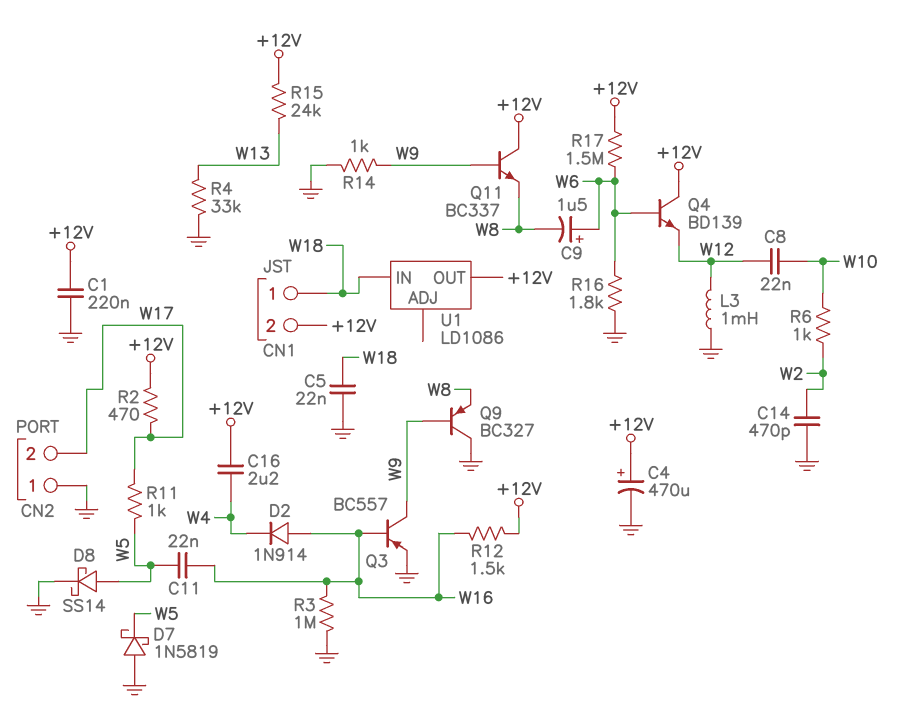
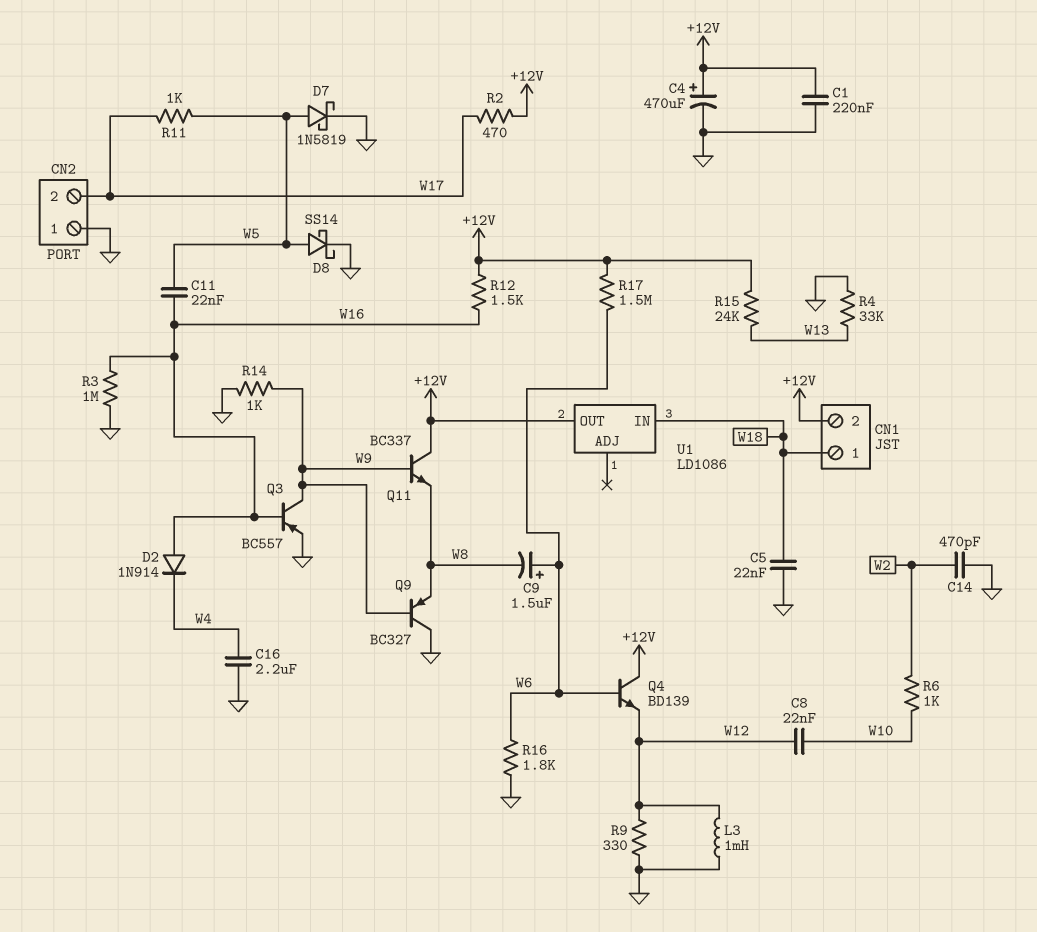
C16: 2.2uF (+12V, W4) -> 2.2uF (GND, W4)
D7: schottky 1N5819 (A GND, K W5) -> schottky 1N5819 (A W5, K GND)
R9: none -> 330 (GND, W12)

